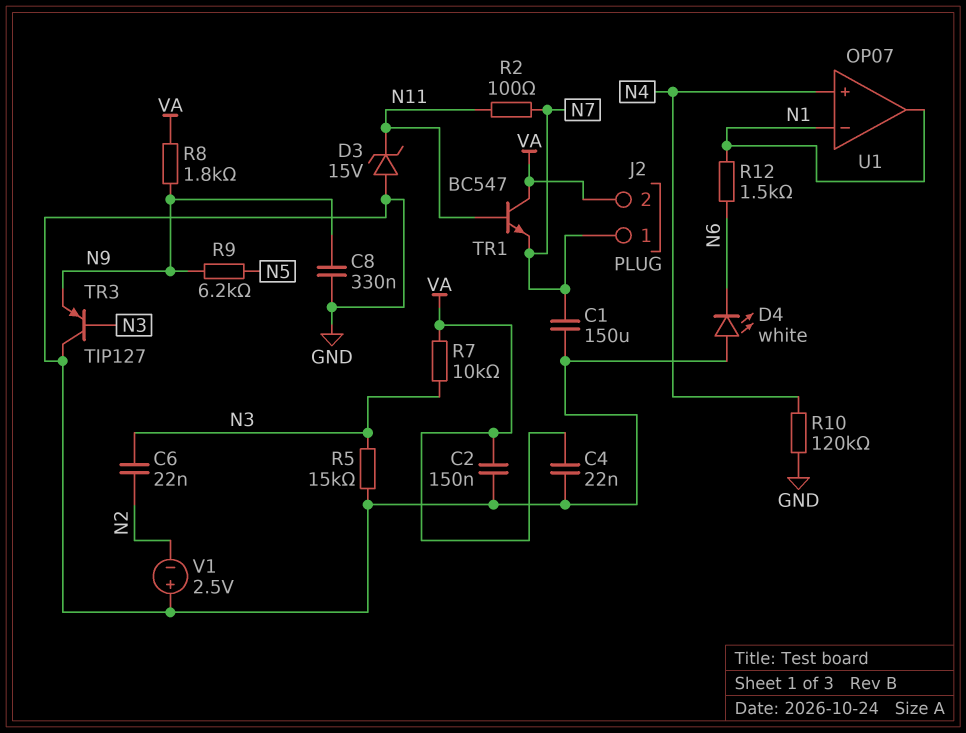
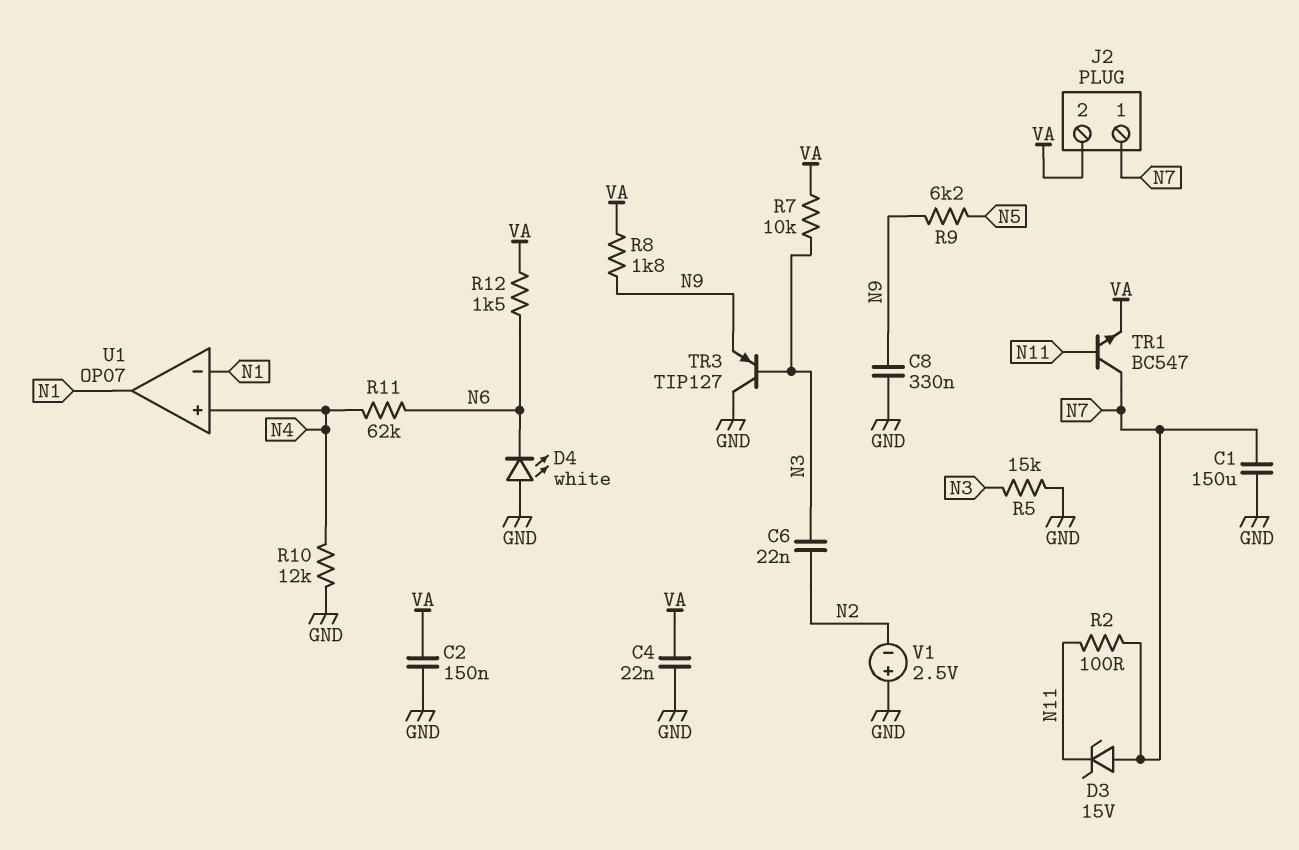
D3: zener 15V (A GND, K N11) -> zener 15V (A N7, K N11)
R10: 120k (GND, N4) -> 12k (GND, N4)
R11: none -> 62k (N4, N6)
R12: 1.5k (N1, N6) -> 1.5k (N6, VA)
TR1: NPN BC547 (B N11, C VA, E N7) -> NPN BC547 (B N11, C N7, E VA)

